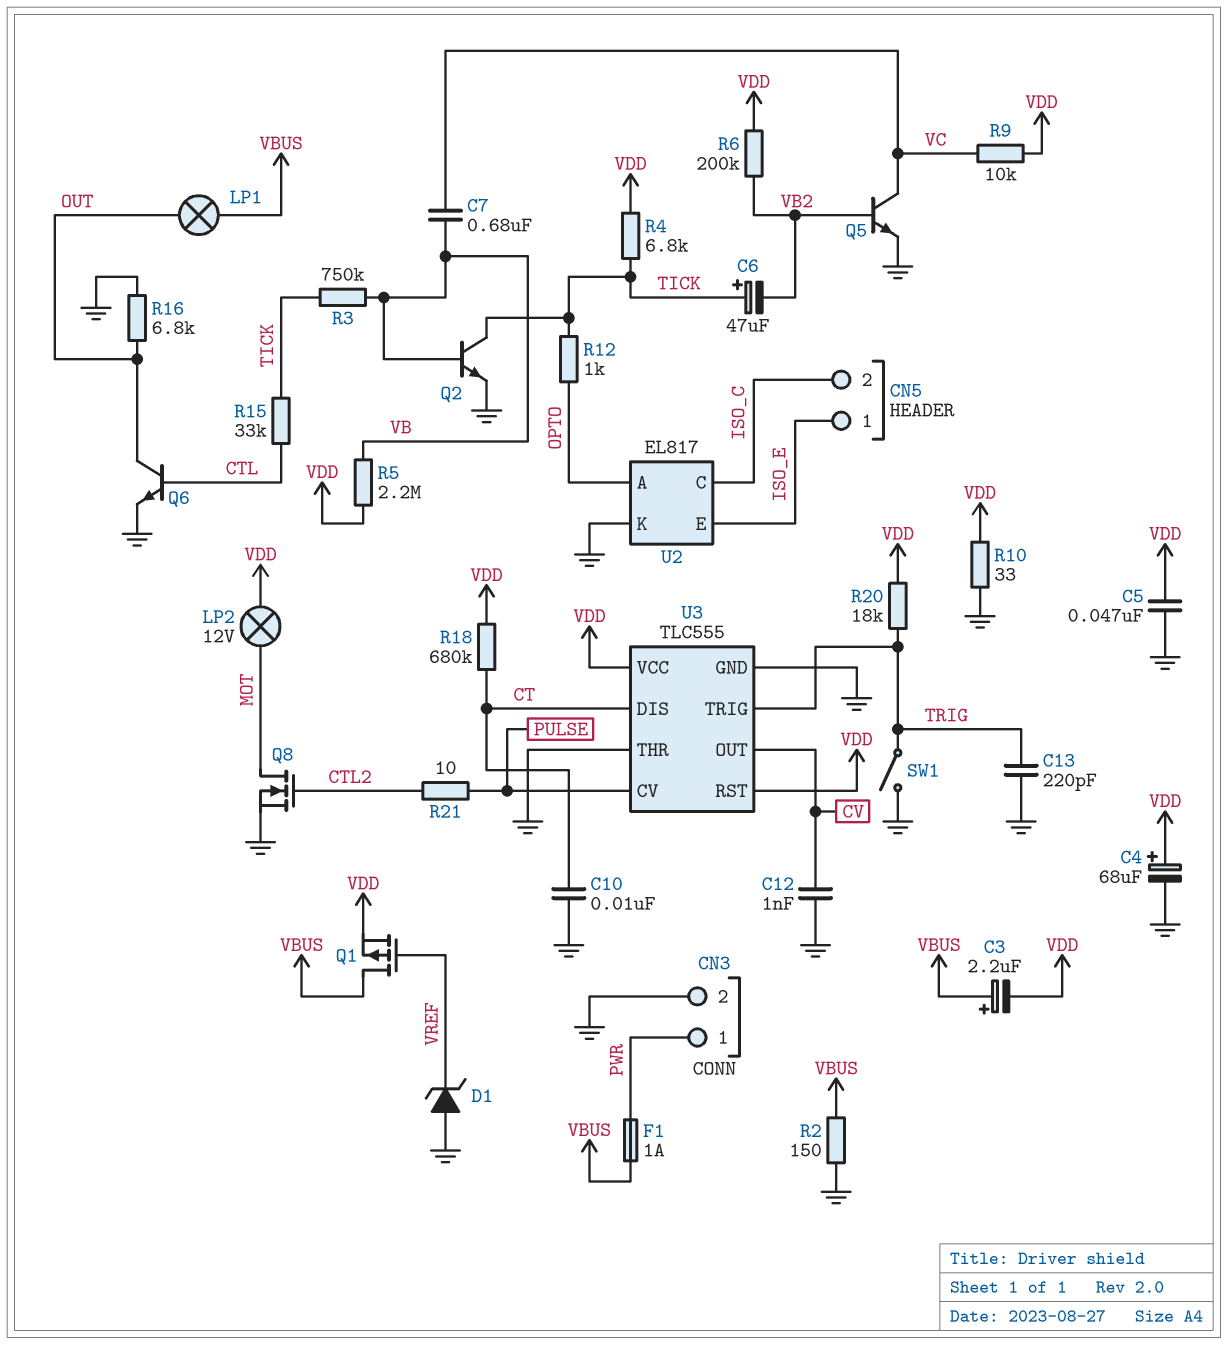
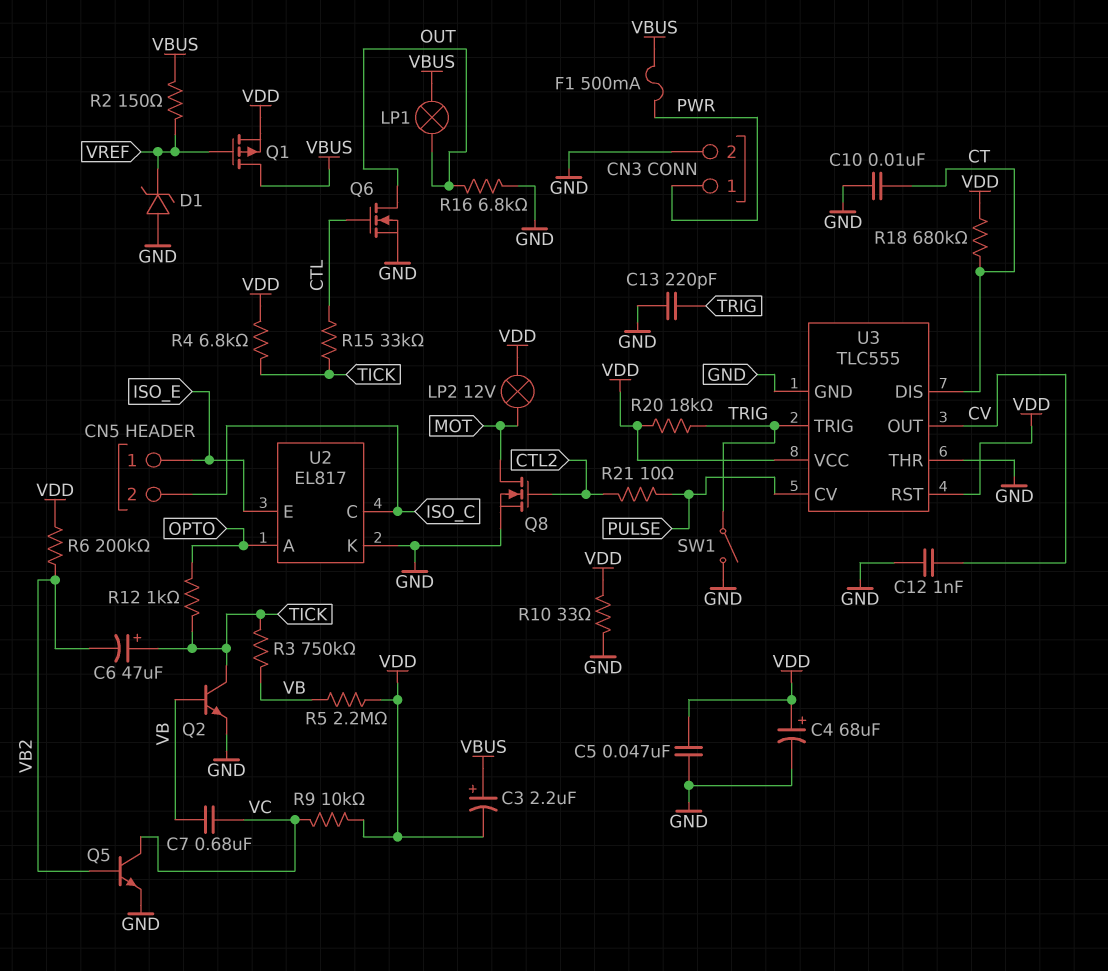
F1: 1A (PWR, VBUS) -> 500mA (PWR, VBUS)
Q6: NPN (B CTL, C OUT, E GND) -> NMOS (G CTL, D OUT, S GND)
R2: 150 (GND, VBUS) -> 150 (VBUS, VREF)

